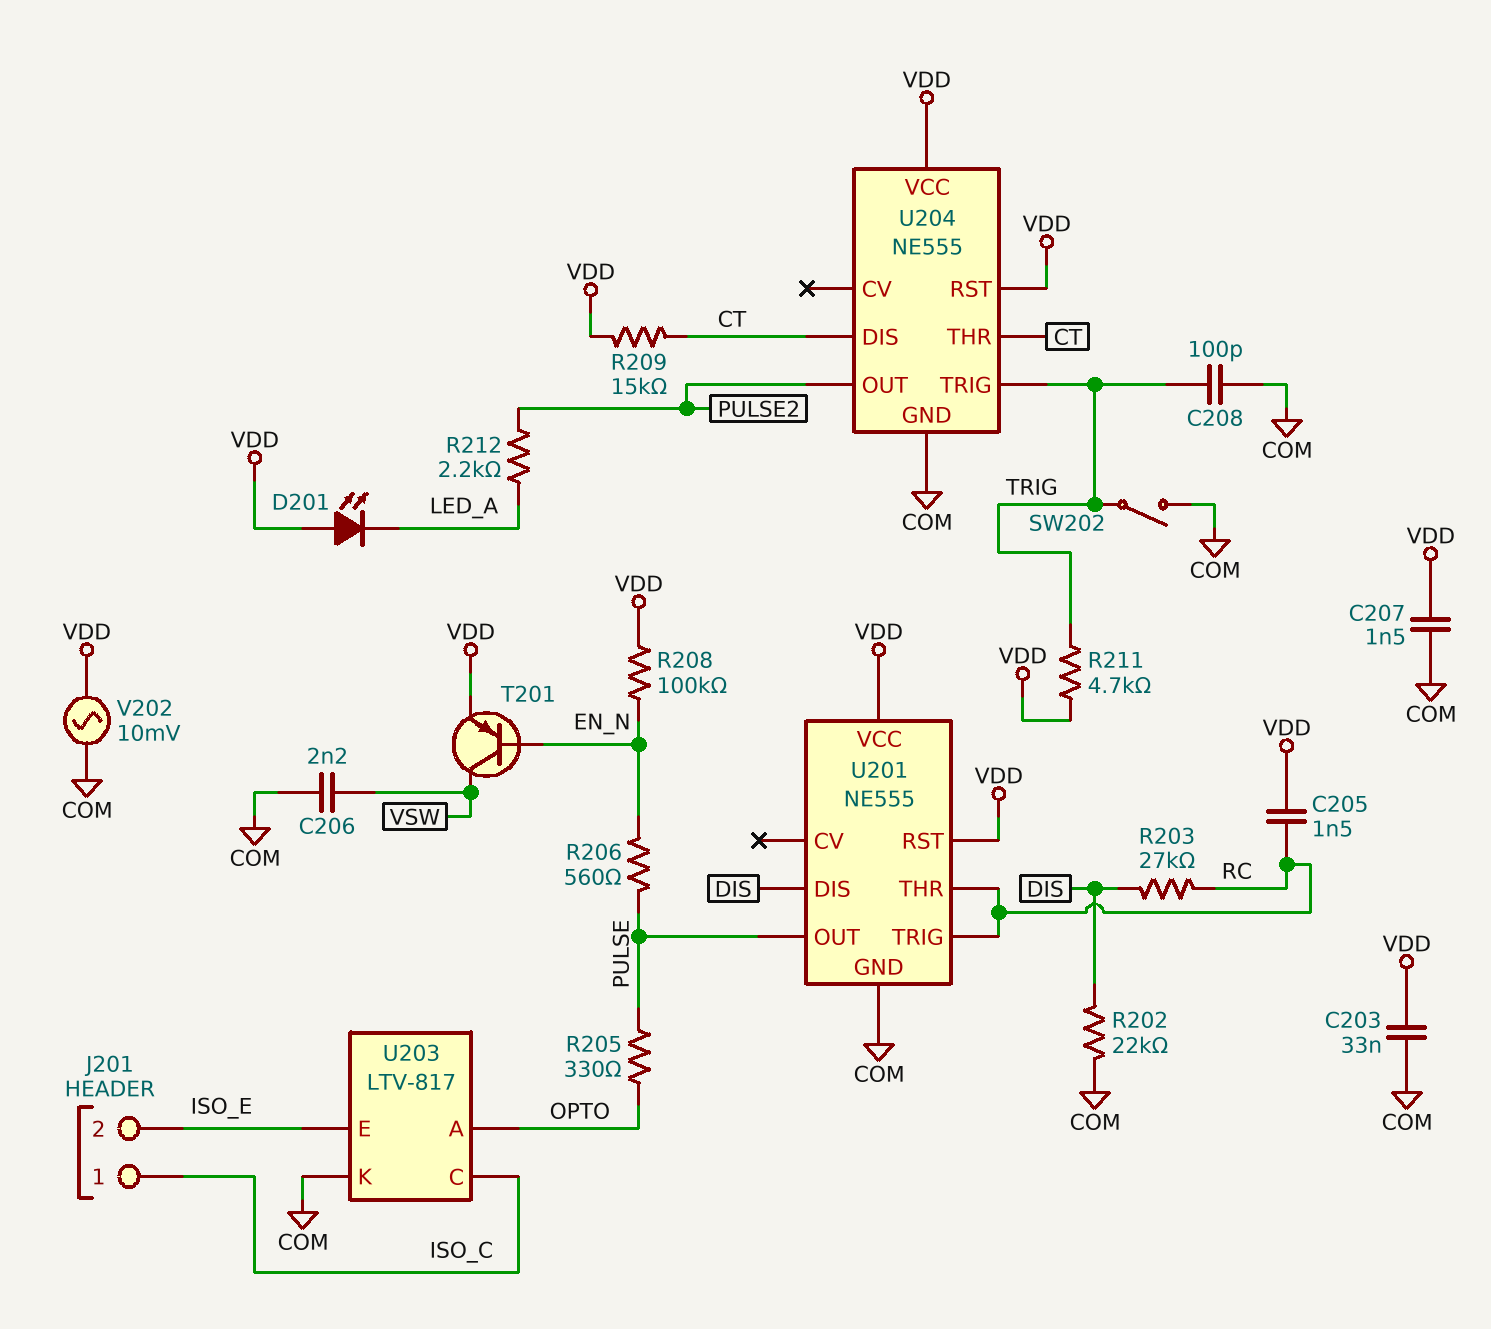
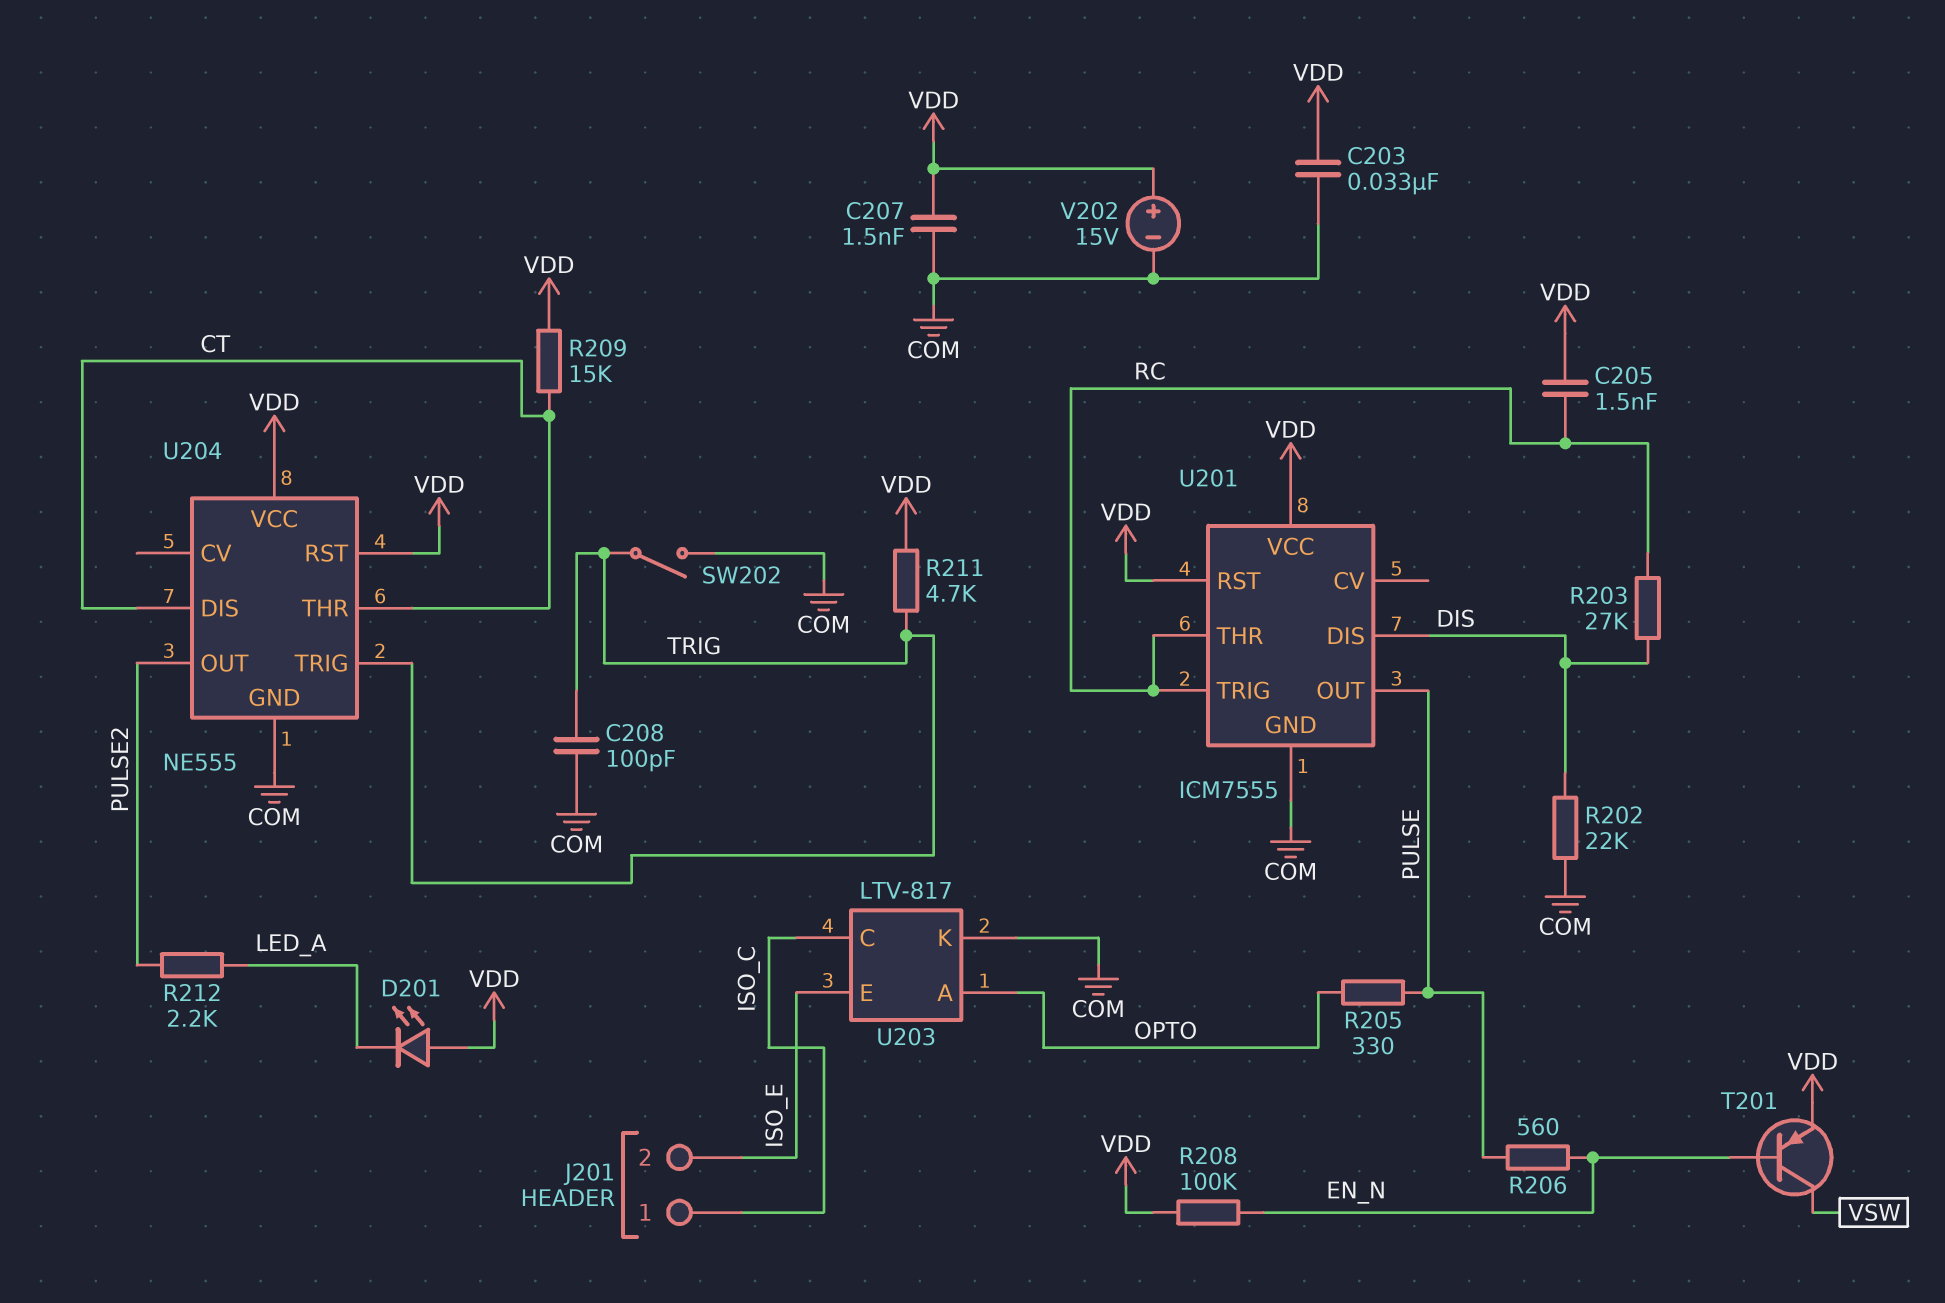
C206: 2.2nF (COM, VSW) -> none
U201: NE555 -> ICM7555
V202: AC 10mV (COM, VDD) -> 15V (plus VDD, minus COM)

